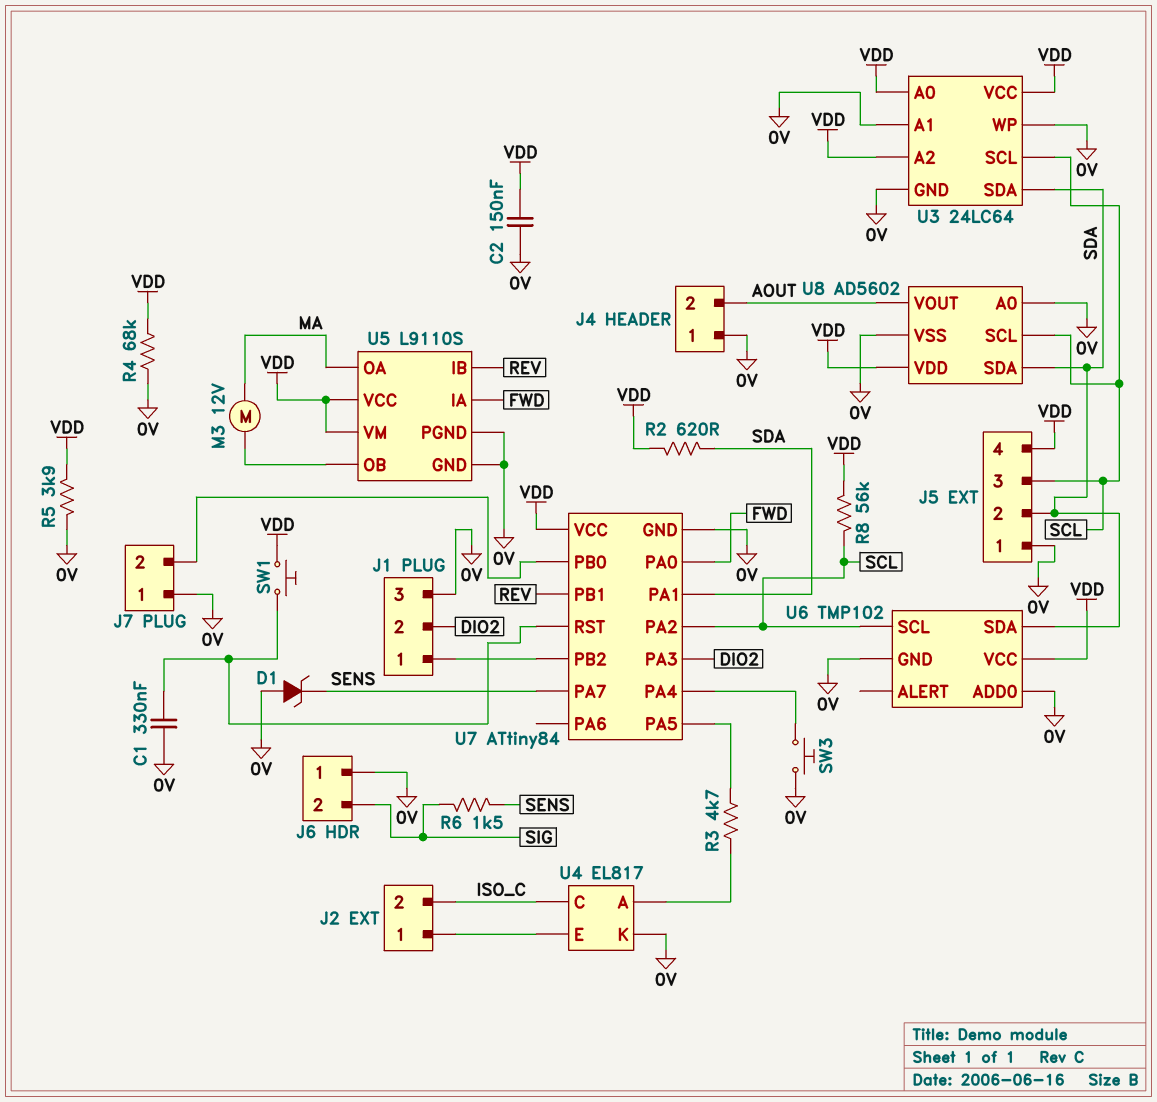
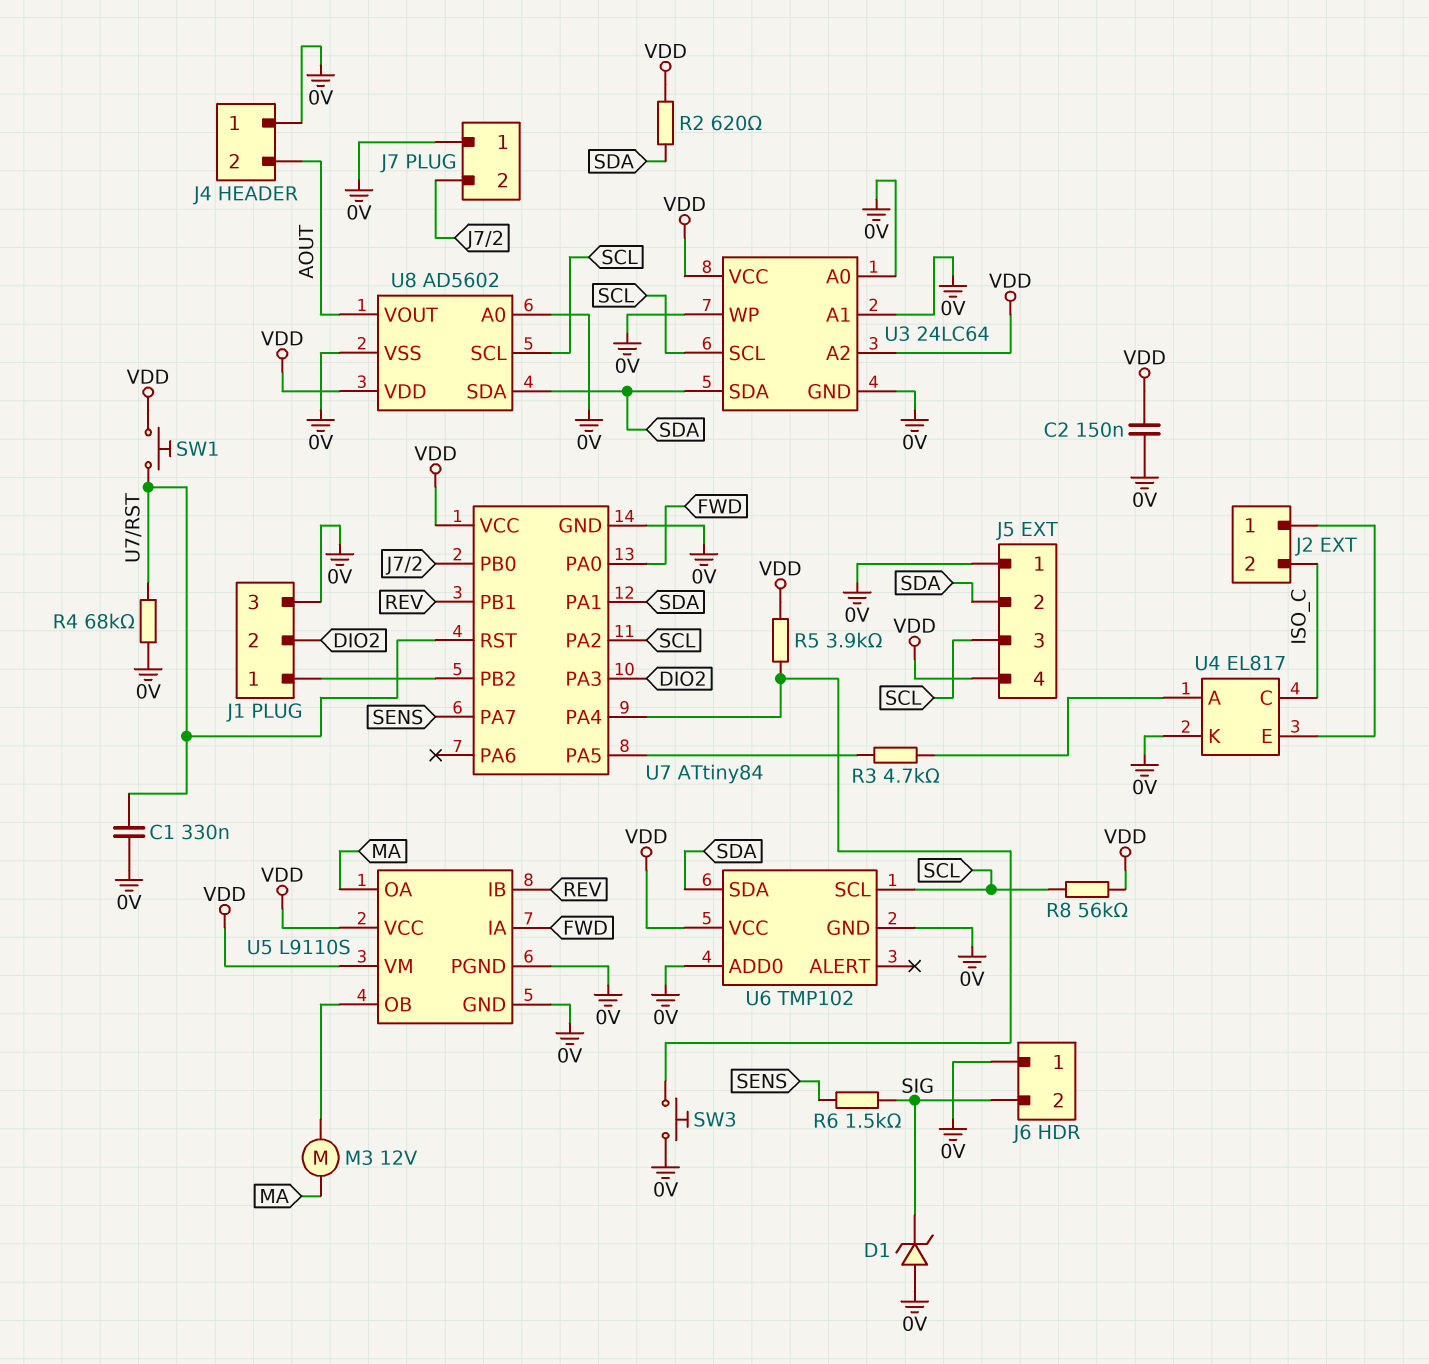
D1: zener (A 0V, K SENS) -> zener (A 0V, K SIG)
R4: 68k (0V, VDD) -> 68k (0V, U7/RST)
R5: 3.9k (0V, VDD) -> 3.9k (U7/PA4, VDD)
U3 pin A0: VDD -> 0V

